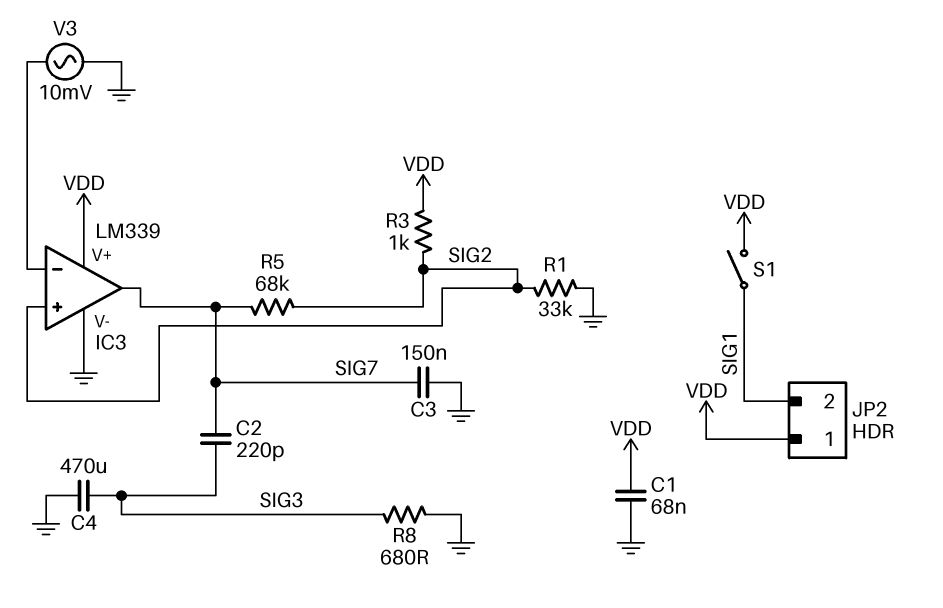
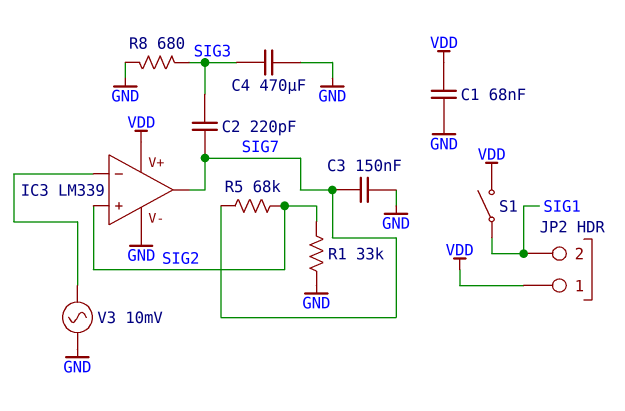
R3: 1k (SIG2, VDD) -> none

